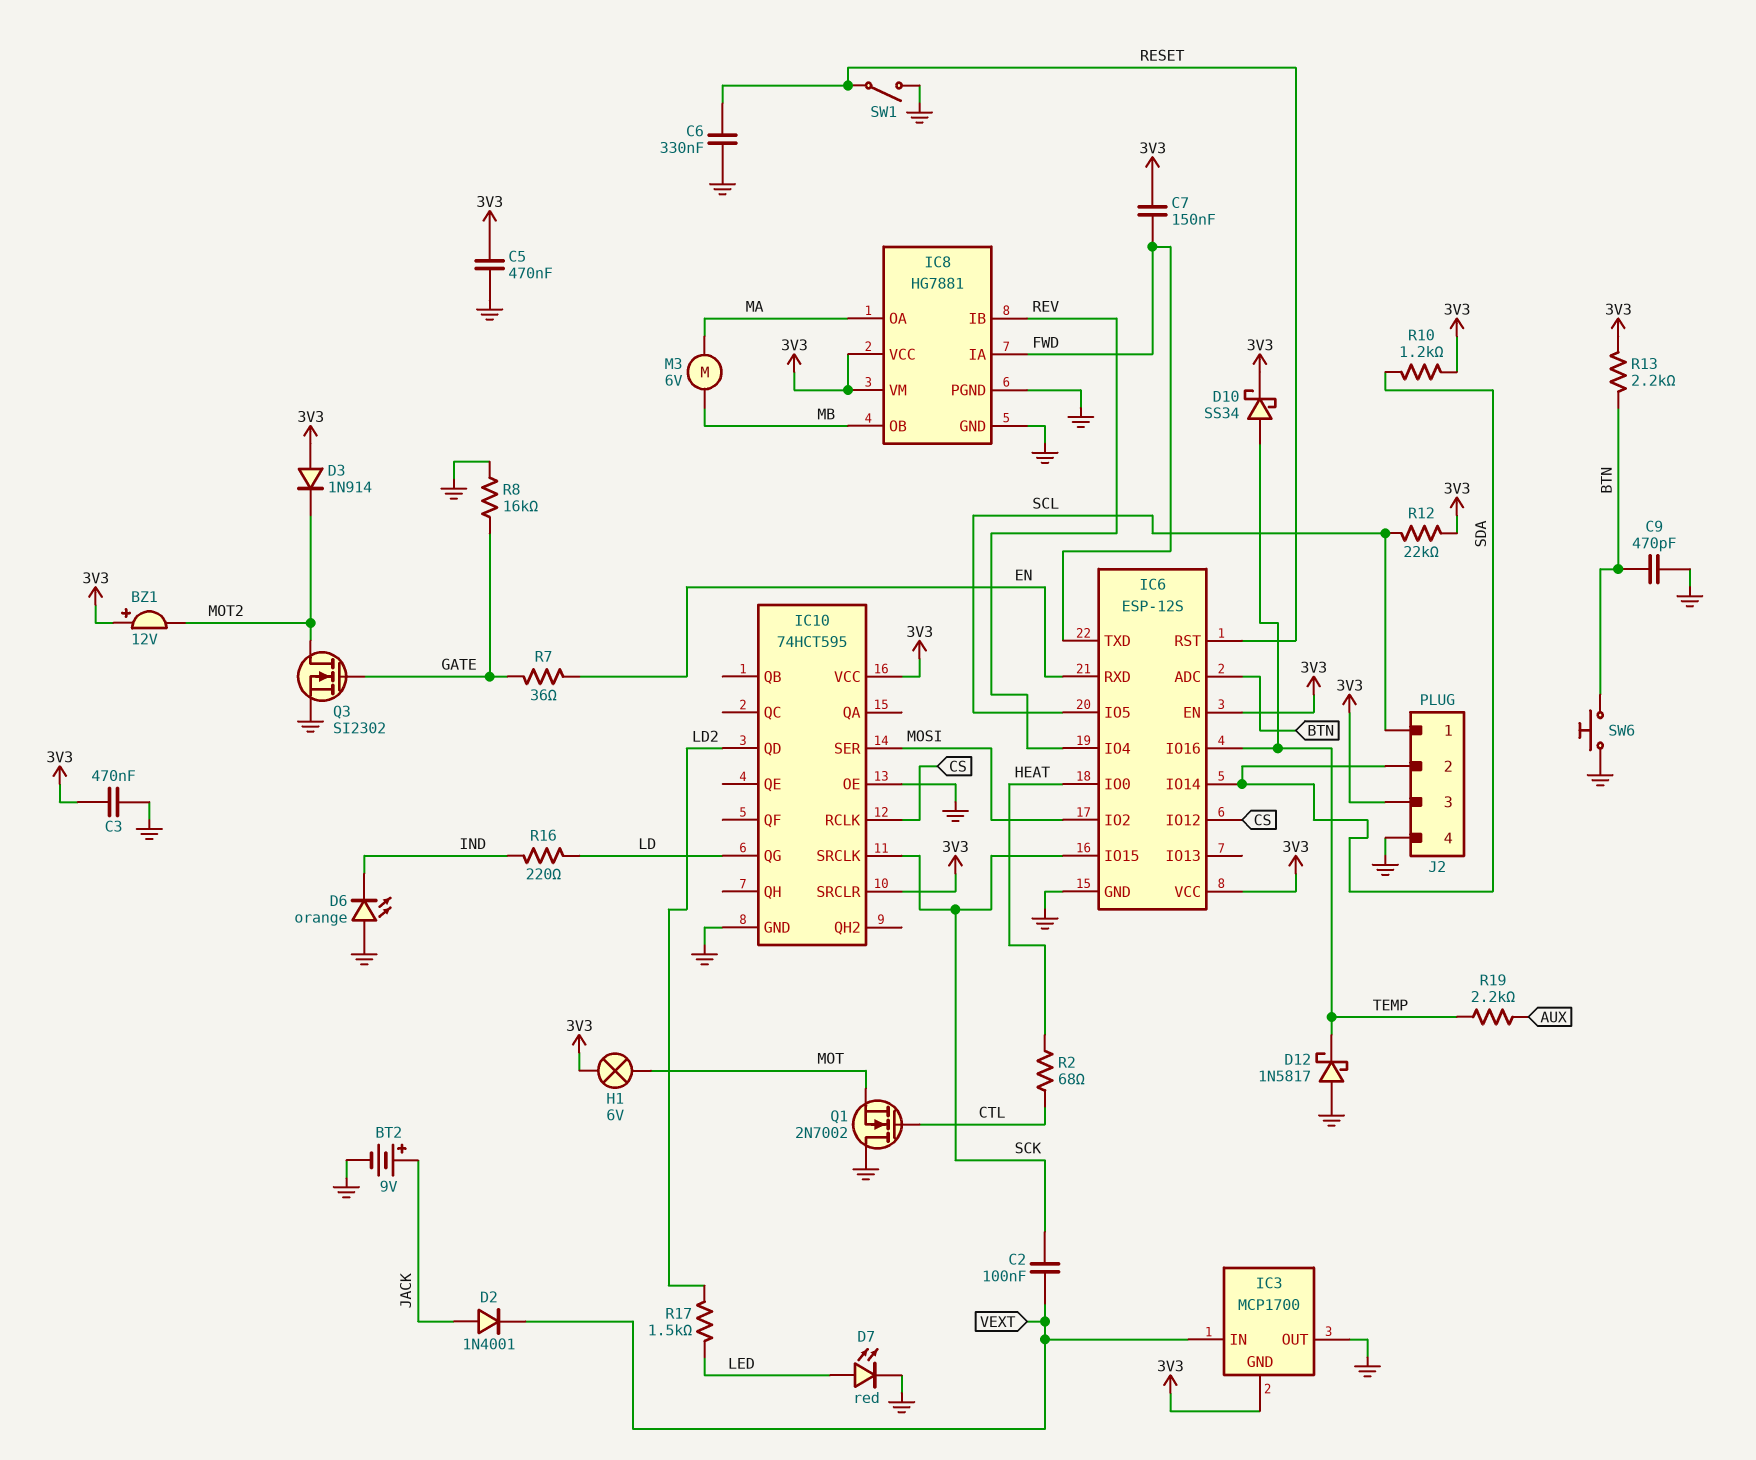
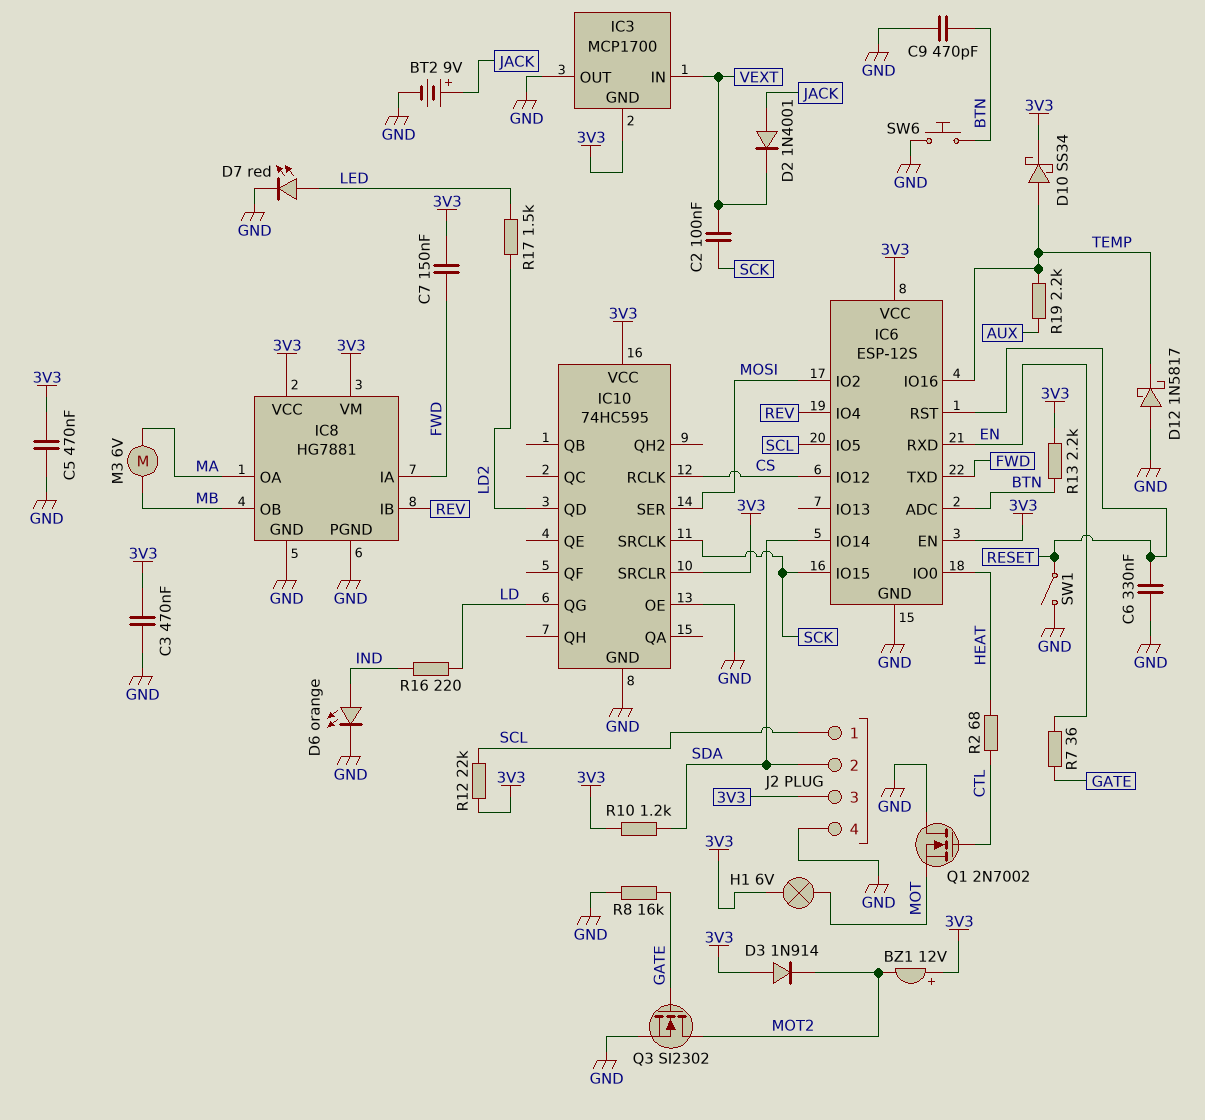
D6: LED orange (A GND, K IND) -> LED orange (A IND, K GND)
IC10: 74HCT595 -> 74HC595

